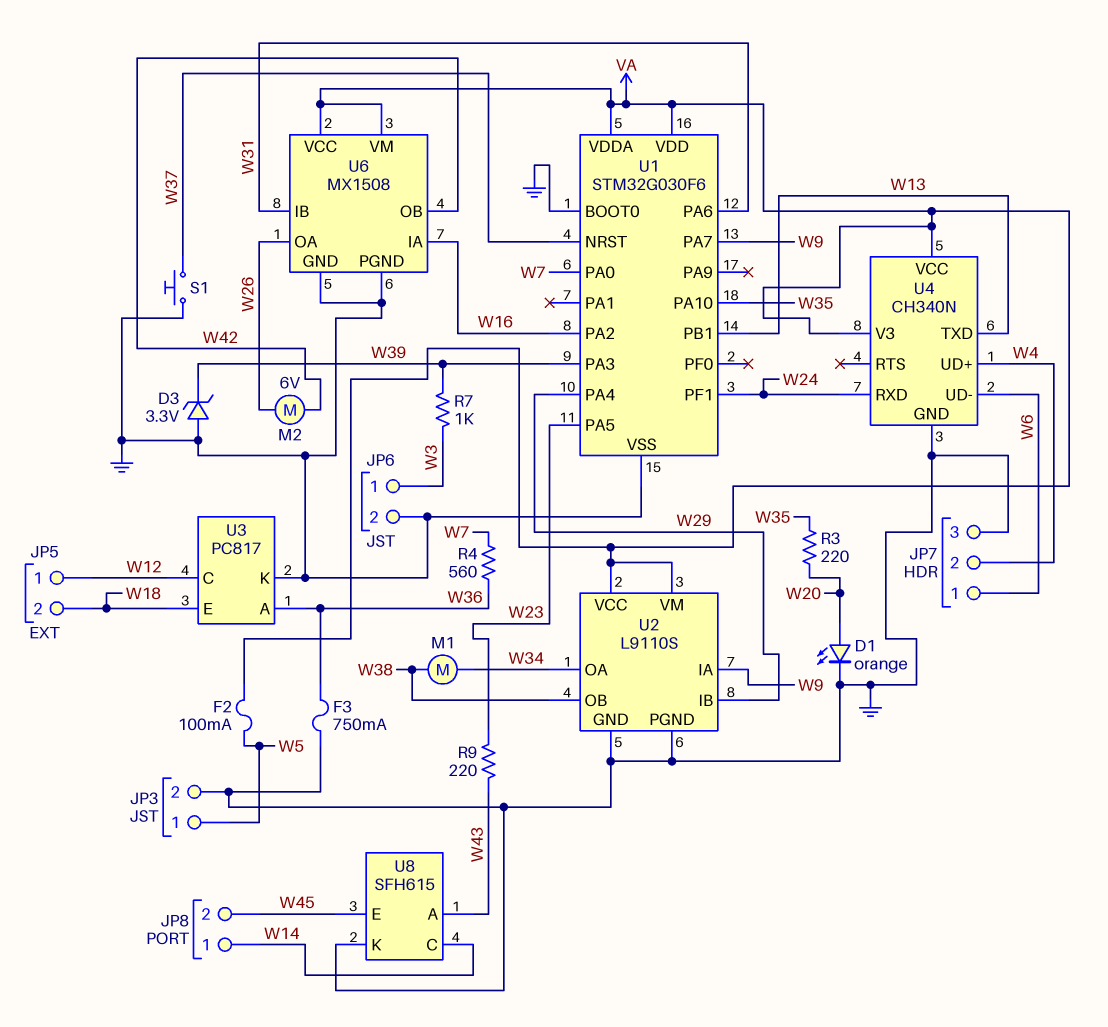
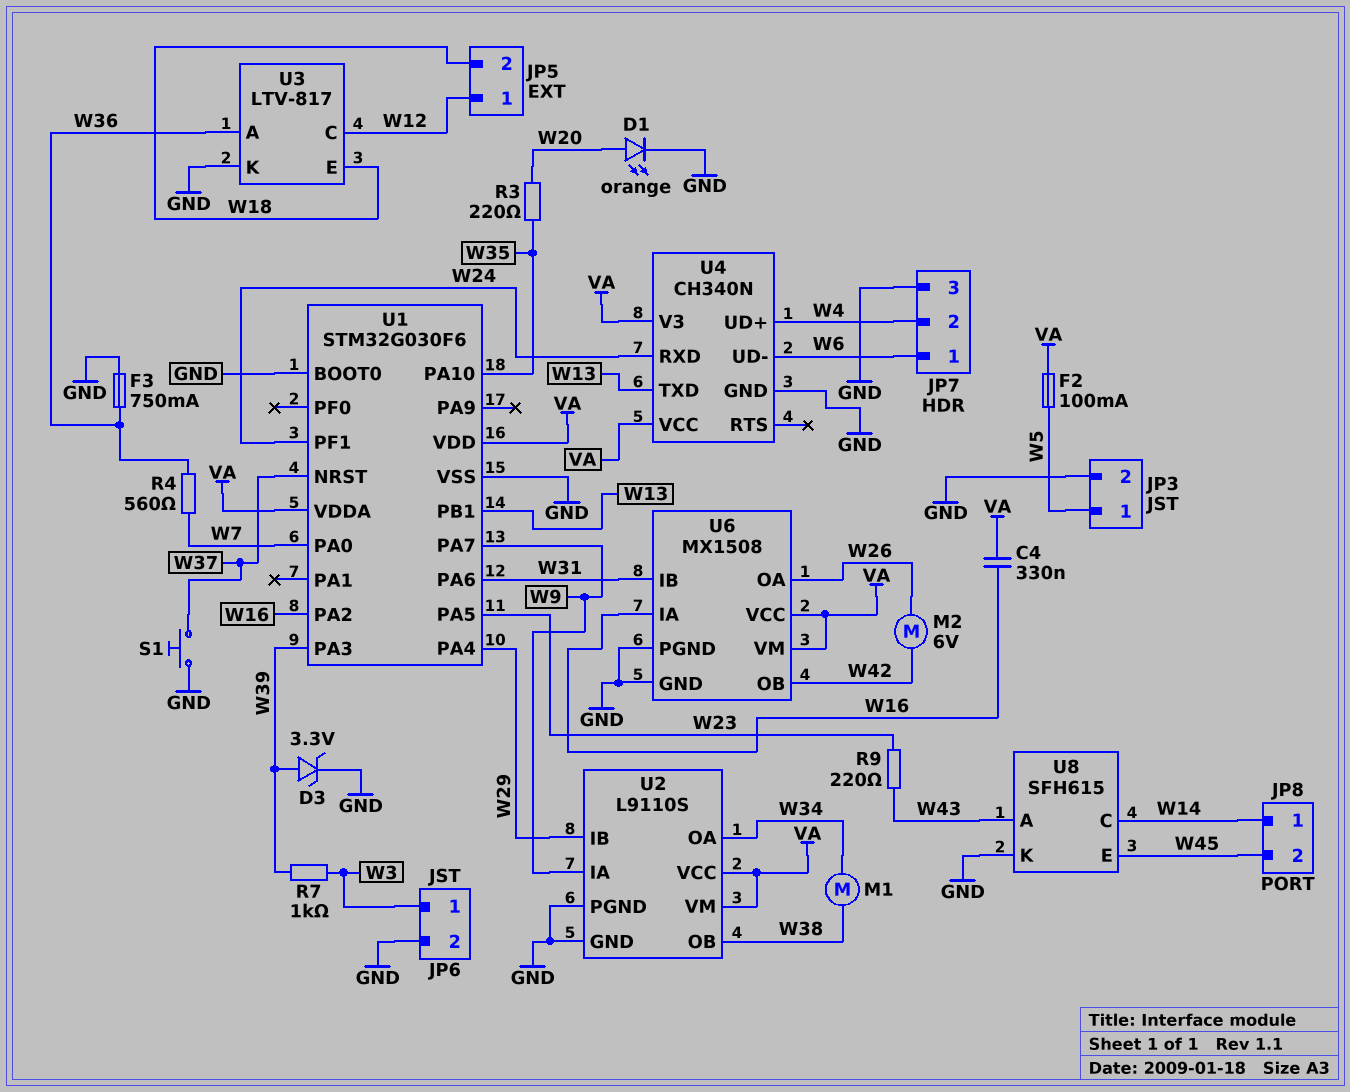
C4: none -> 330nF (VA, W16)
D3: zener 3.3V (A GND, K W39) -> zener 3.3V (A W39, K GND)
U3: PC817 -> LTV-817

